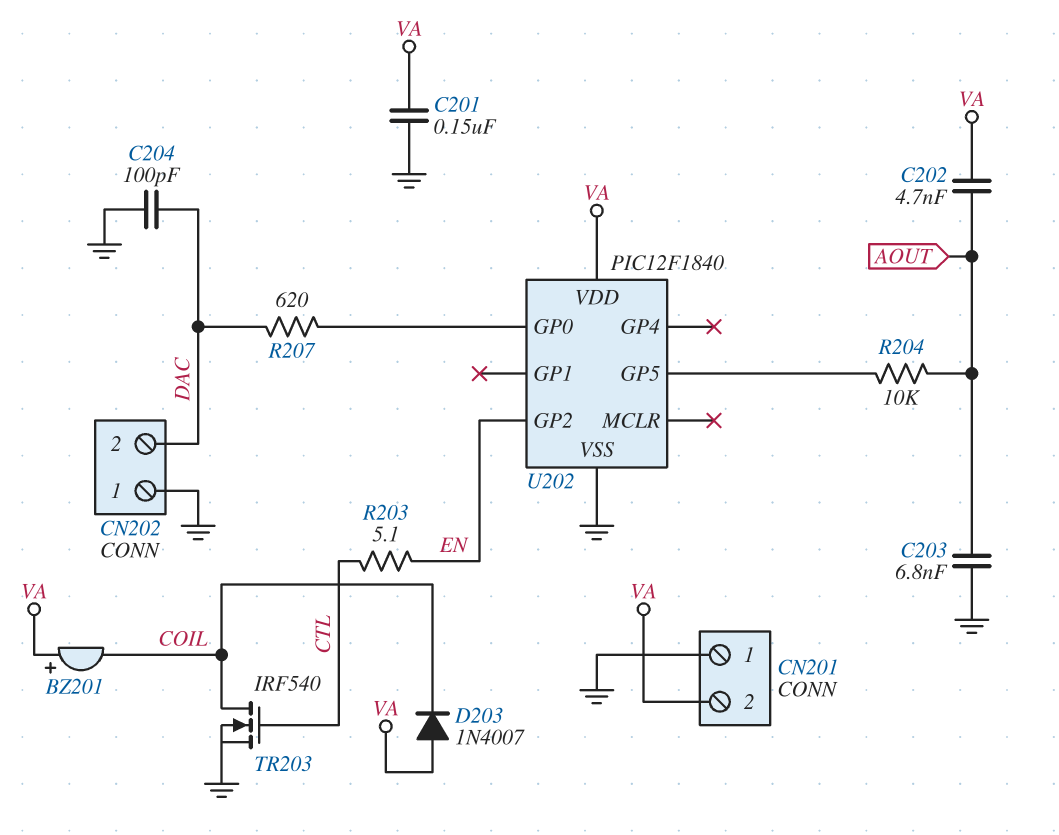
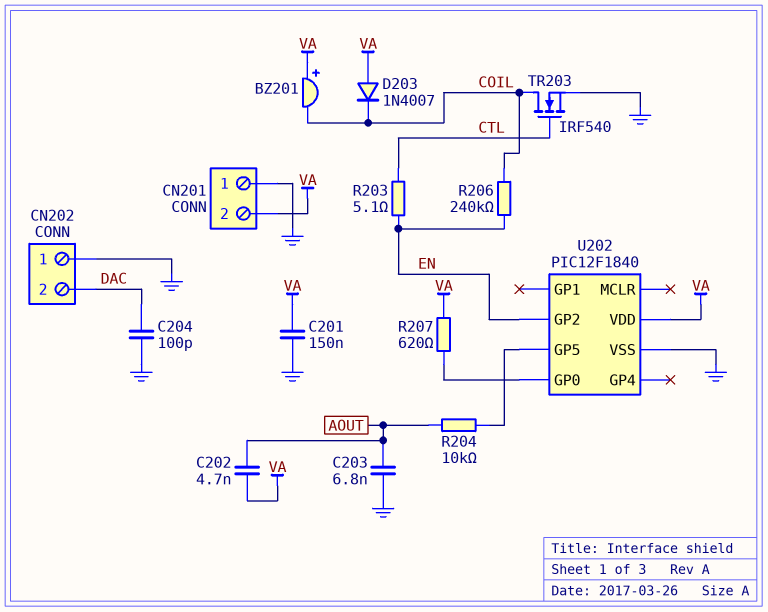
R206: none -> 240k (COIL, EN)
R207: 620 (DAC, U202/GP0) -> 620 (U202/GP0, VA)

